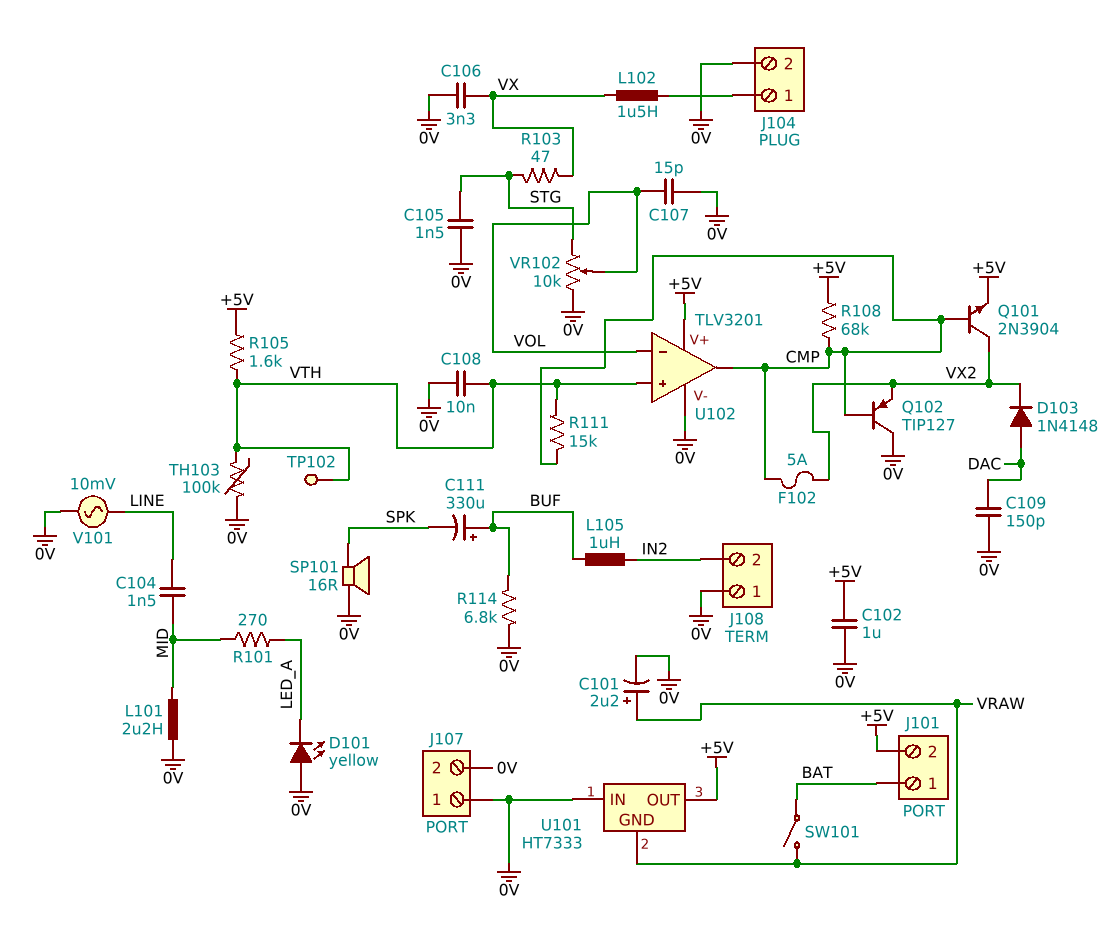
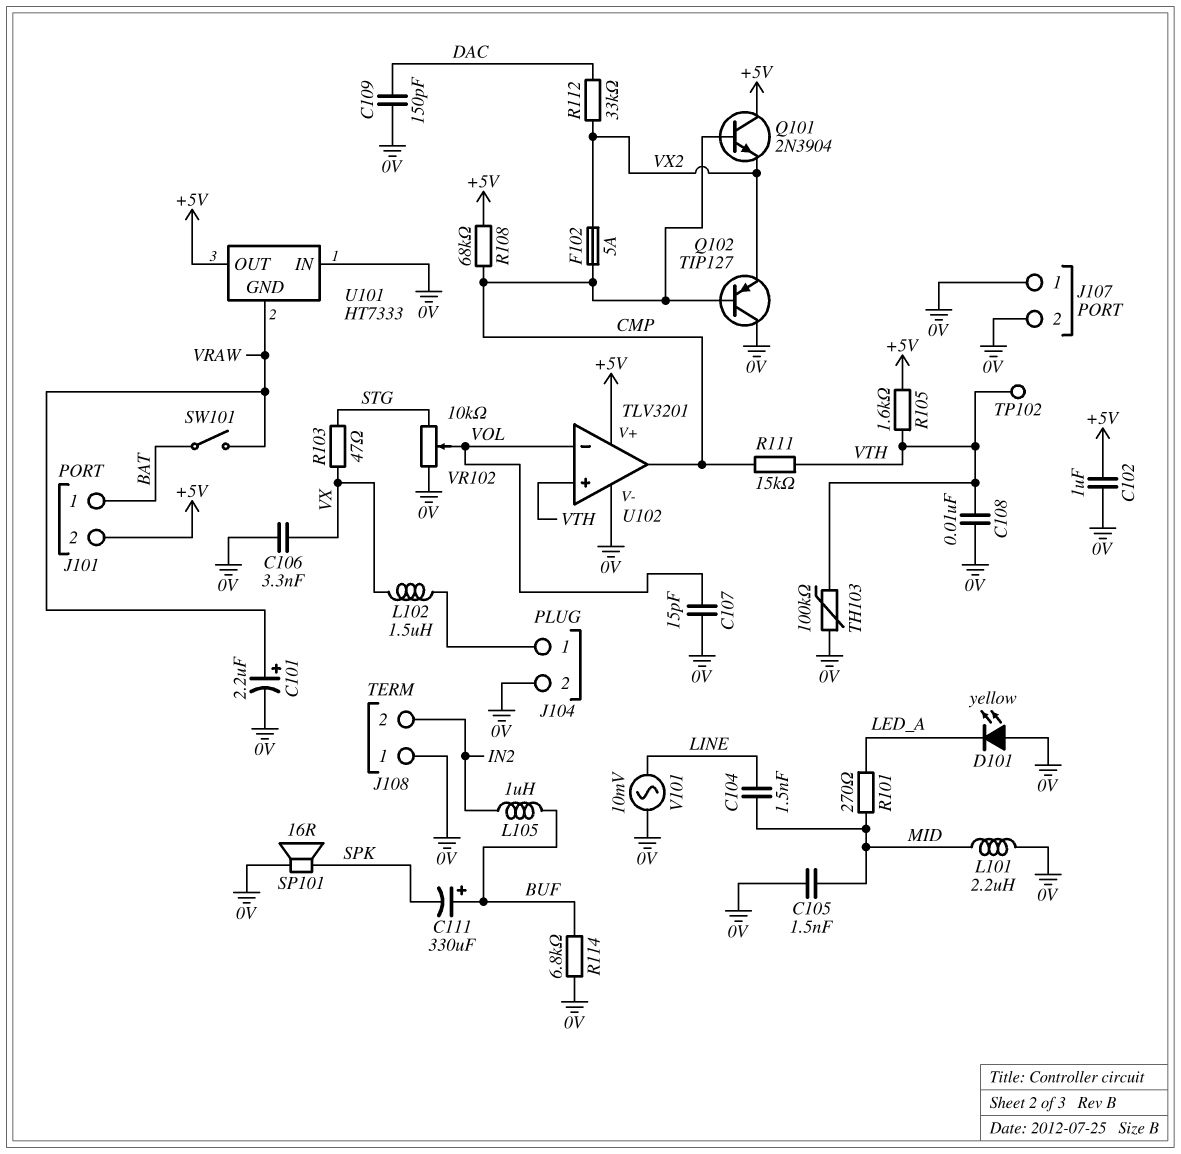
C105: 1.5nF (0V, STG) -> 1.5nF (0V, MID)
D103: diode 1N4148 (A DAC, K VX2) -> none
Q101: NPN 2N3904 (B CMP, C VX2, E +5V) -> NPN 2N3904 (B CMP, C +5V, E VX2)
R112: none -> 33k (DAC, VX2)

